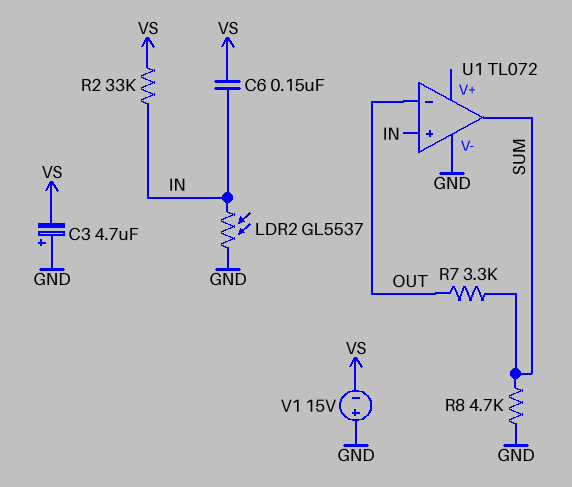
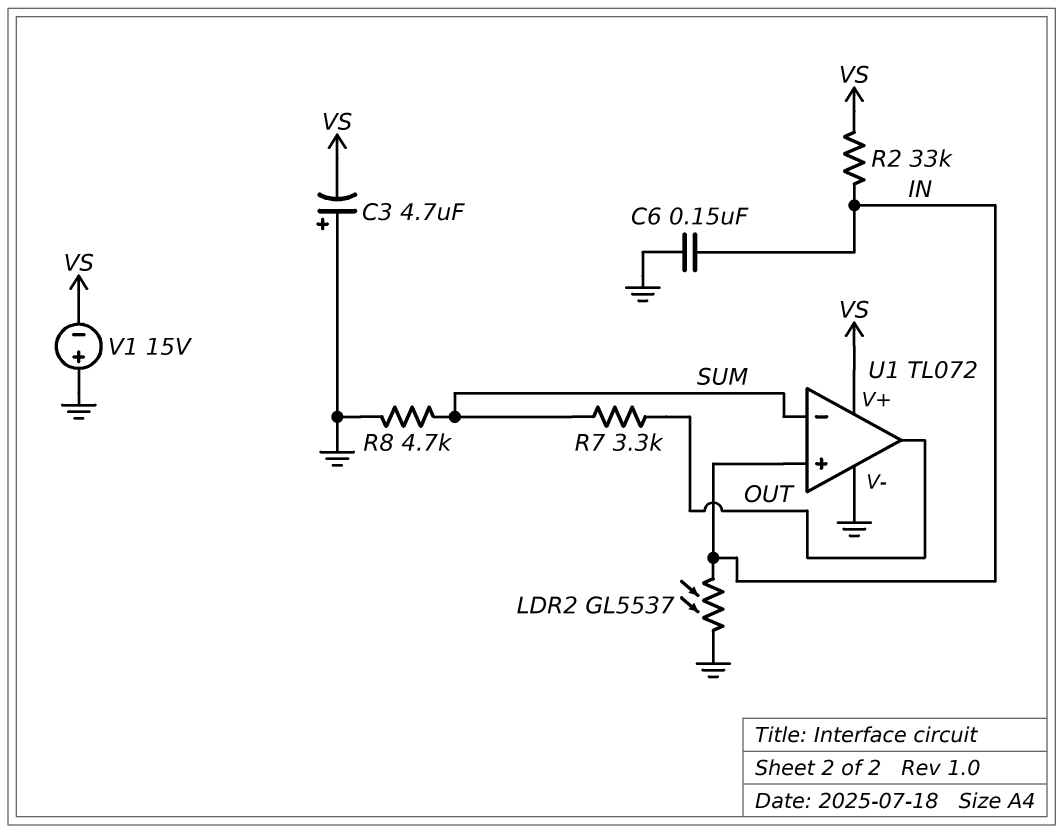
C6: 150nF (IN, VS) -> 150nF (GND, IN)
U1 pin V+: none -> VS
U1 pin in-: OUT -> SUM
U1 pin out: SUM -> OUT

